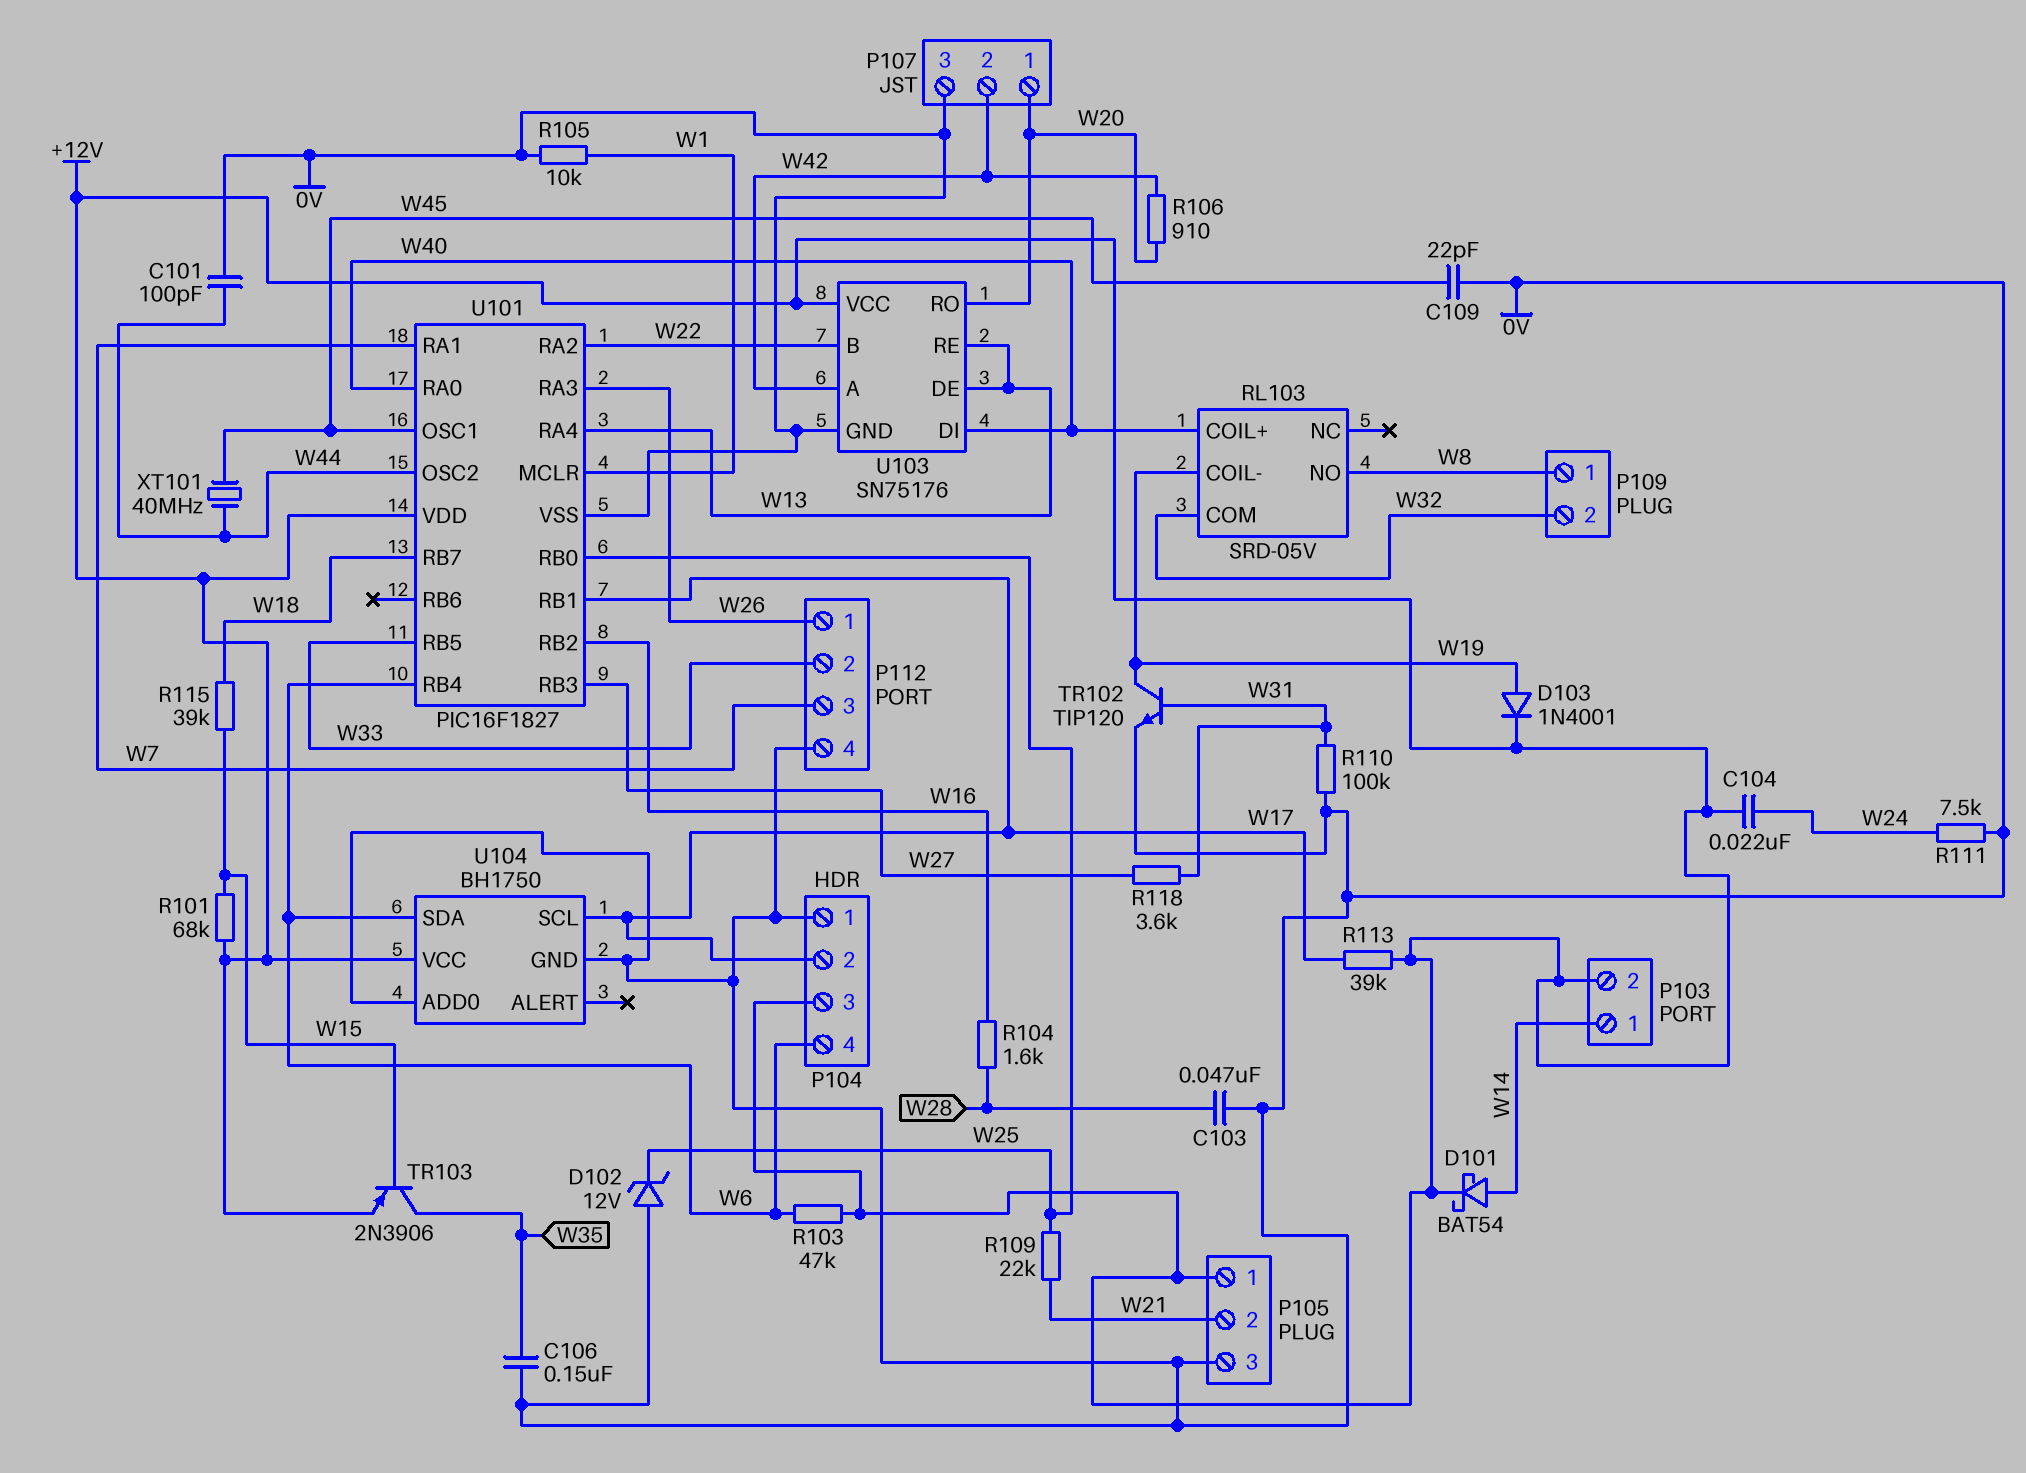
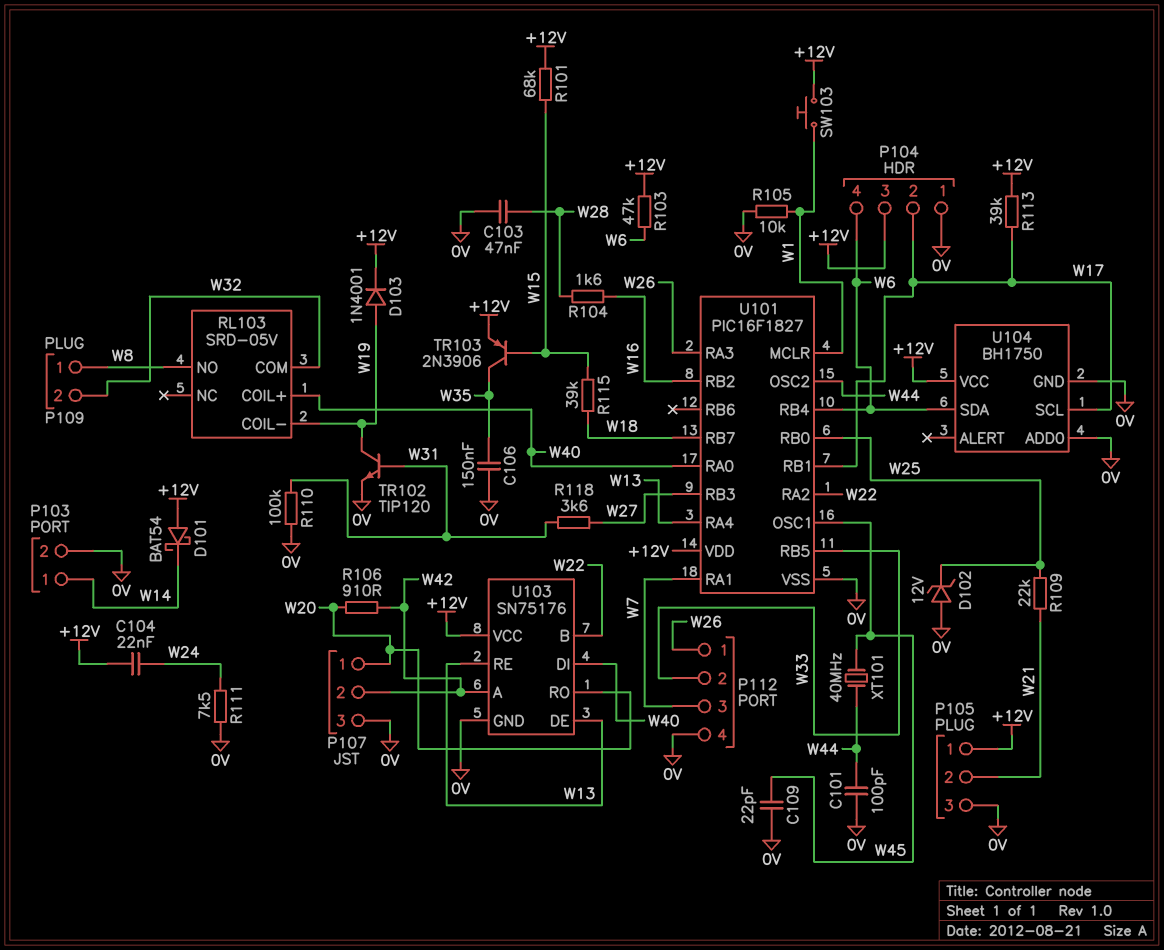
D101: schottky BAT54 (A W14, K +12V) -> schottky BAT54 (A +12V, K W14)
P103 pin 2: +12V -> 0V
SW103: none -> button (+12V, W1)

